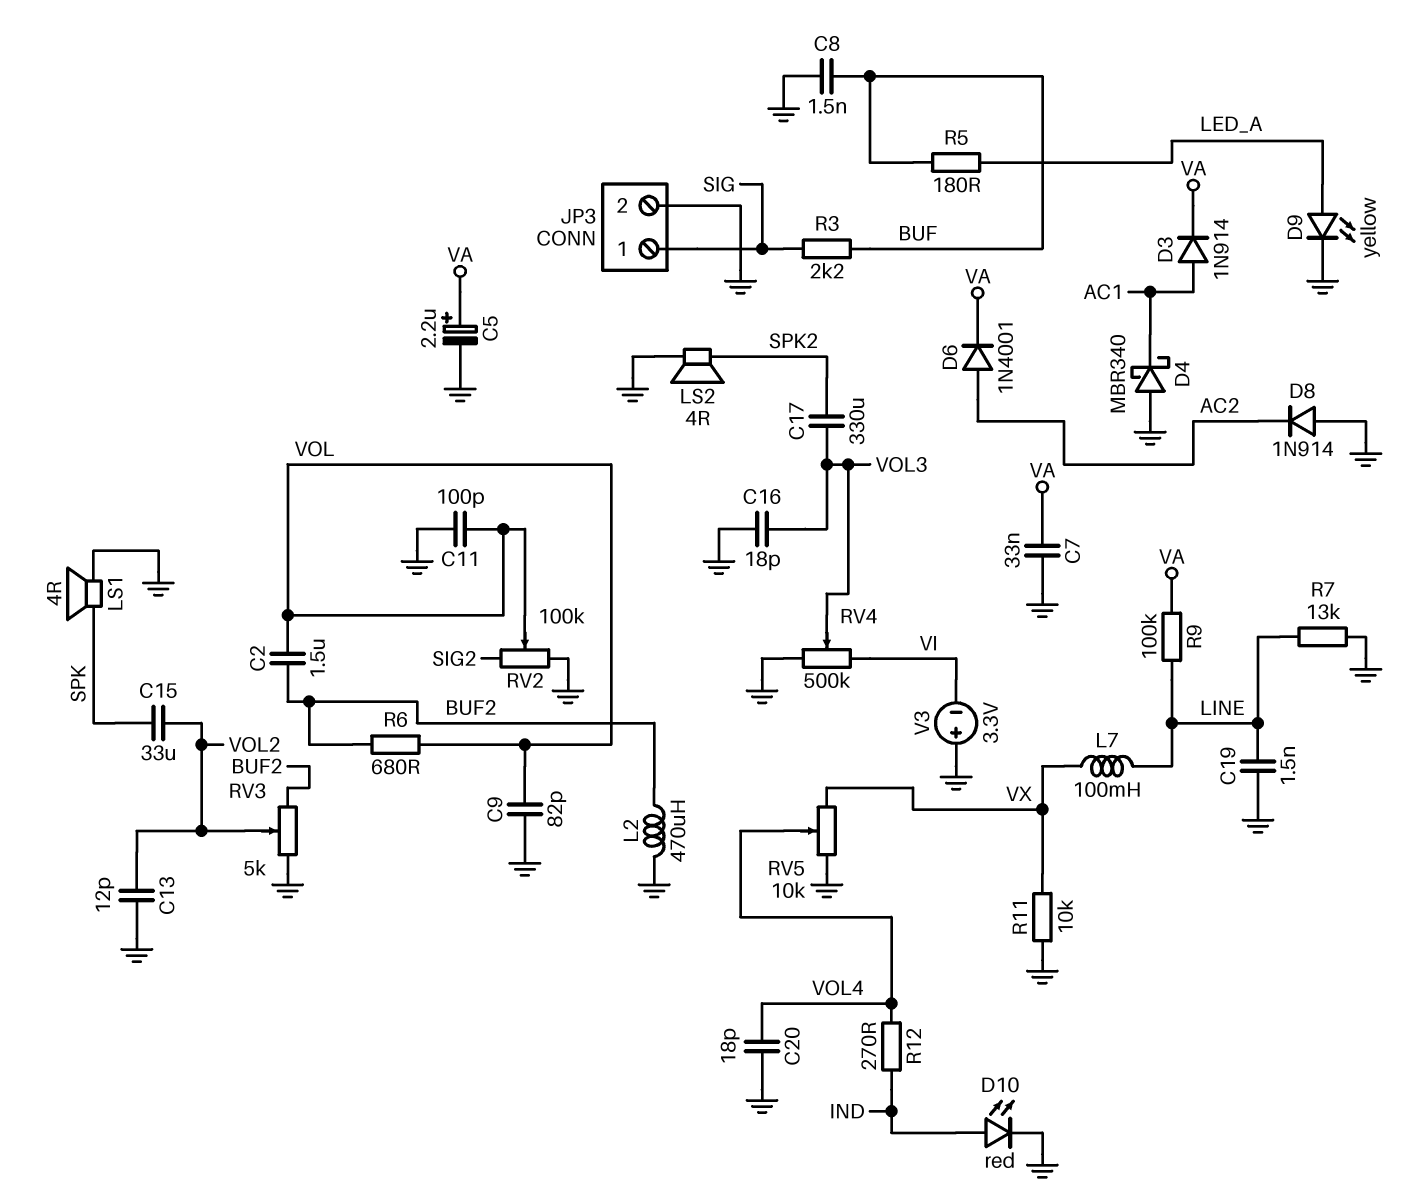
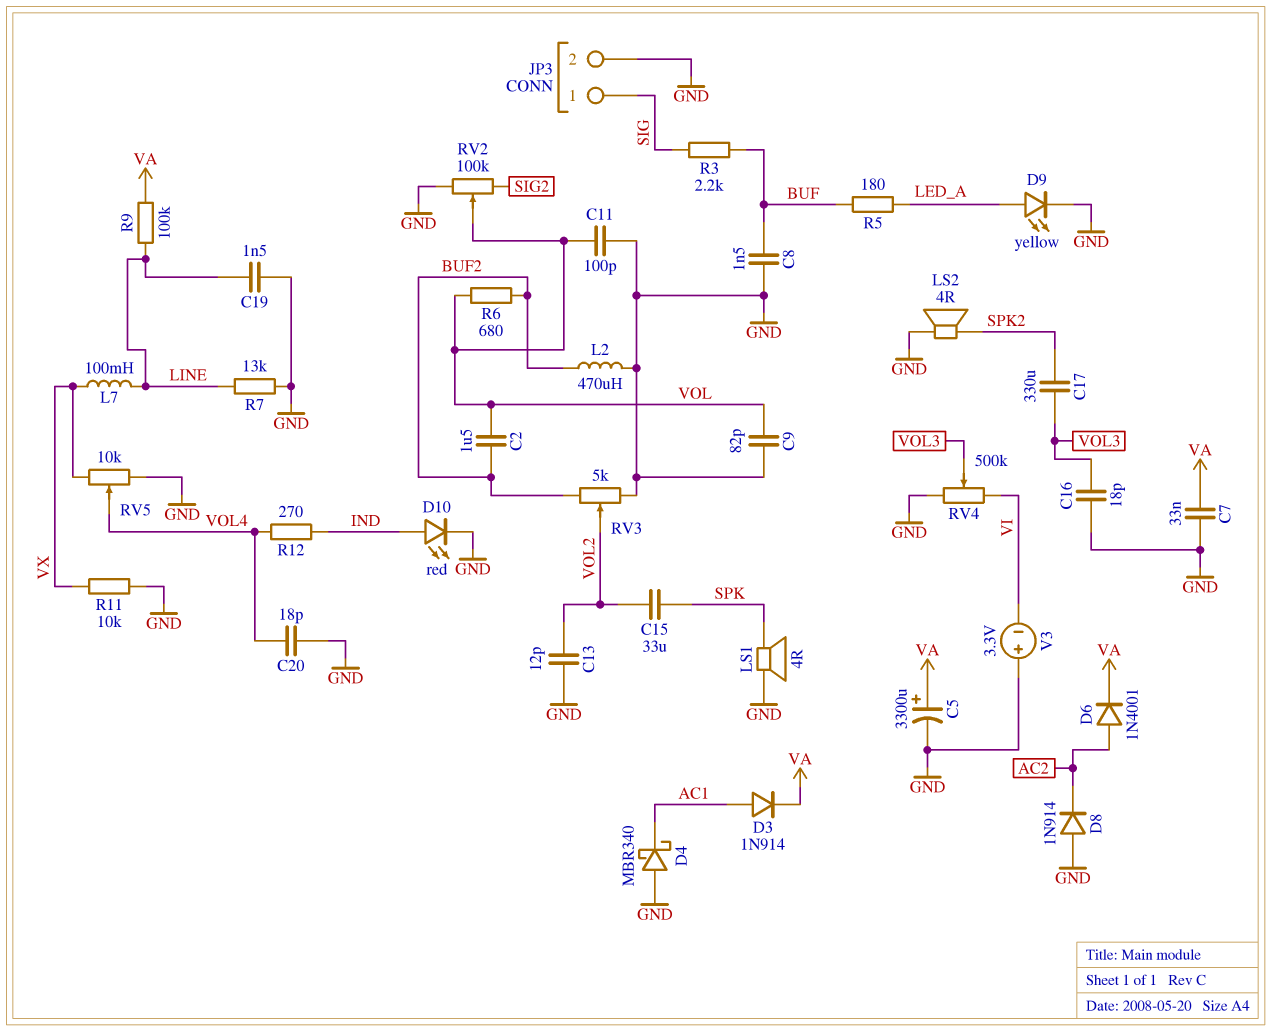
C5: 2.2uF (plus VA, minus GND) -> 3300uF (plus VA, minus GND)

